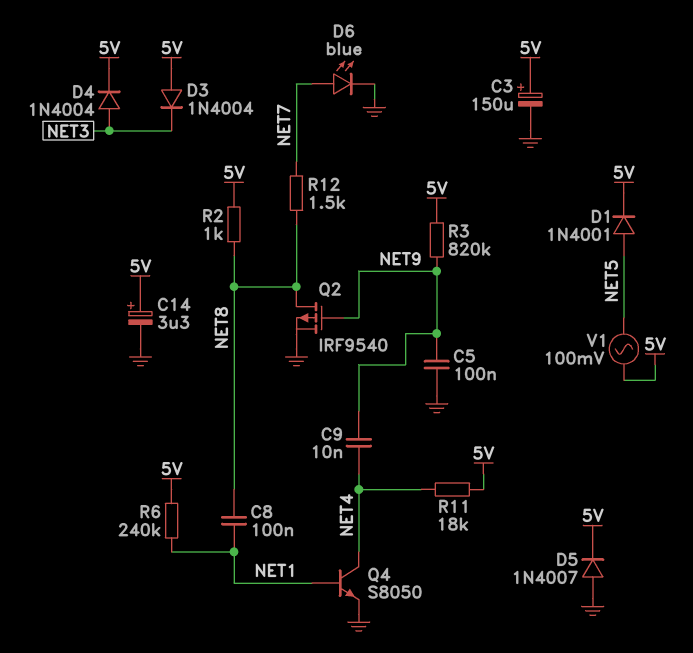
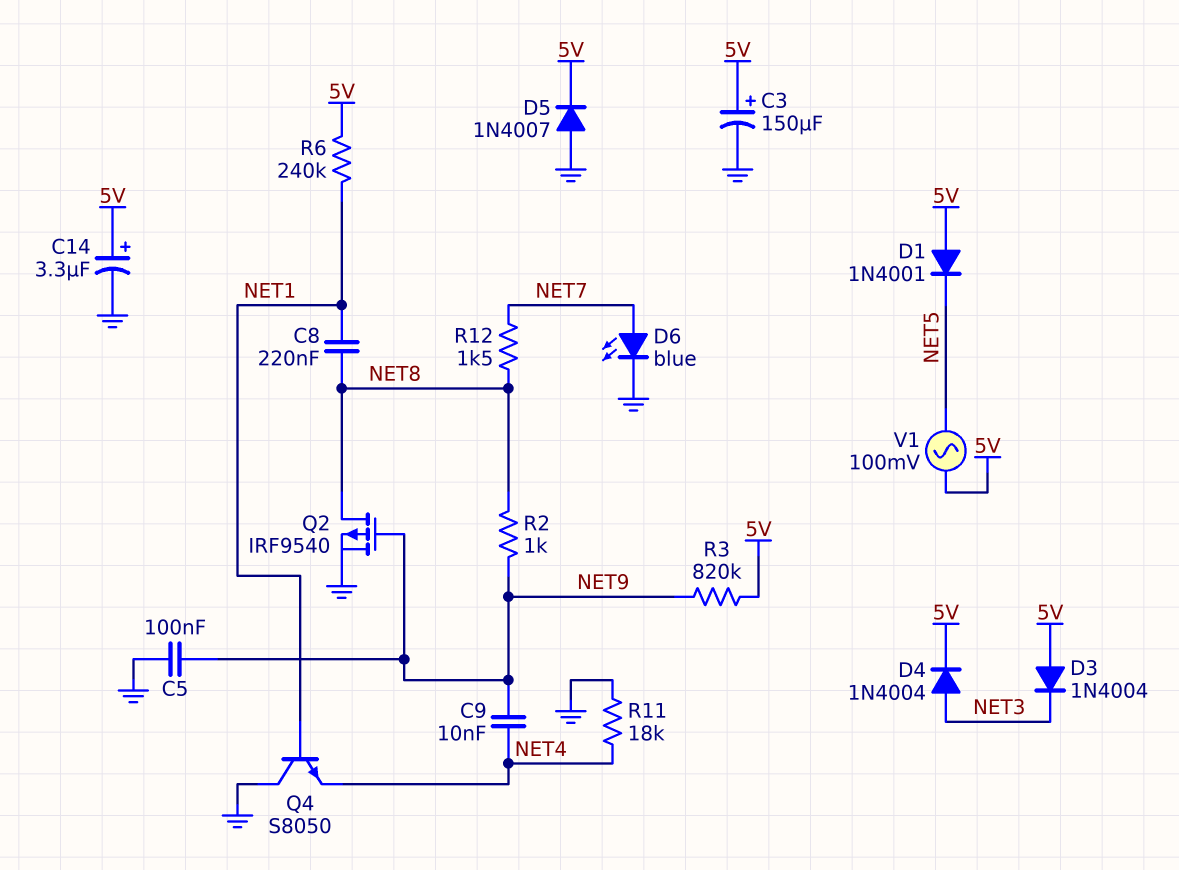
C8: 100nF (NET1, NET8) -> 220nF (NET1, NET8)
D1: diode 1N4001 (A NET5, K 5V) -> diode 1N4001 (A 5V, K NET5)
Q4: NPN S8050 (B NET1, C NET4, E GND) -> NPN S8050 (B NET1, C GND, E NET4)
R2: 1k (5V, NET8) -> 1k (NET8, NET9)
R11: 18k (5V, NET4) -> 18k (GND, NET4)

